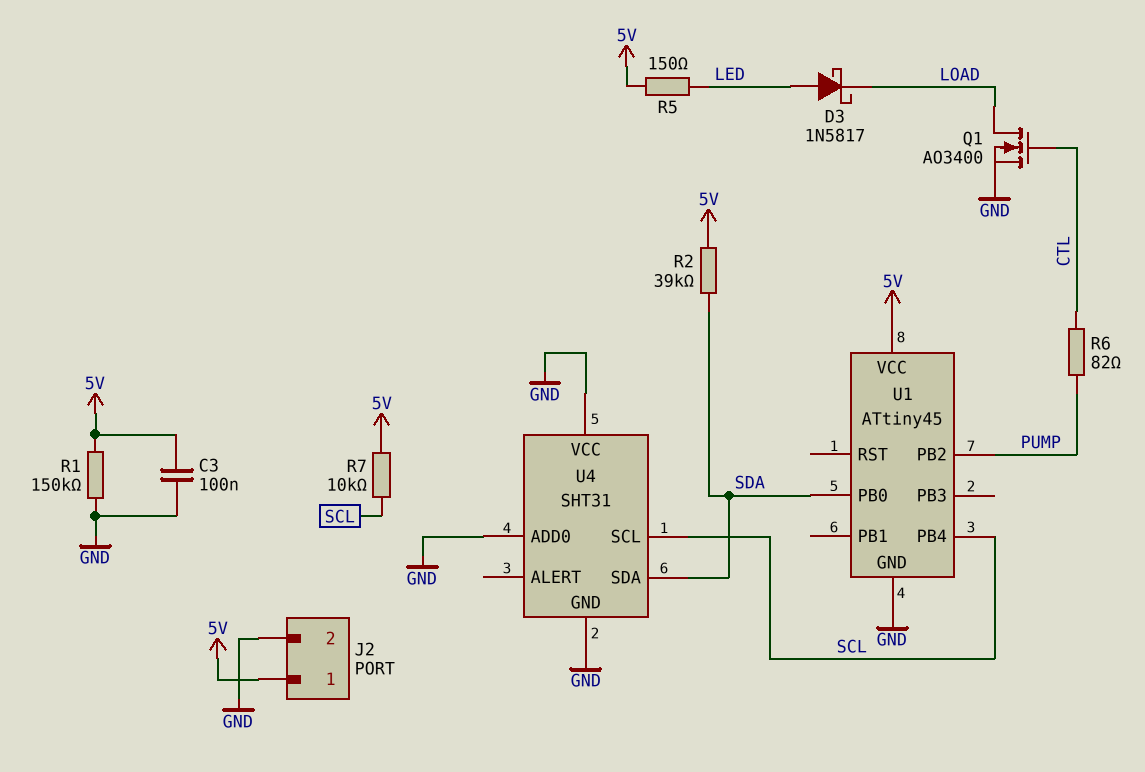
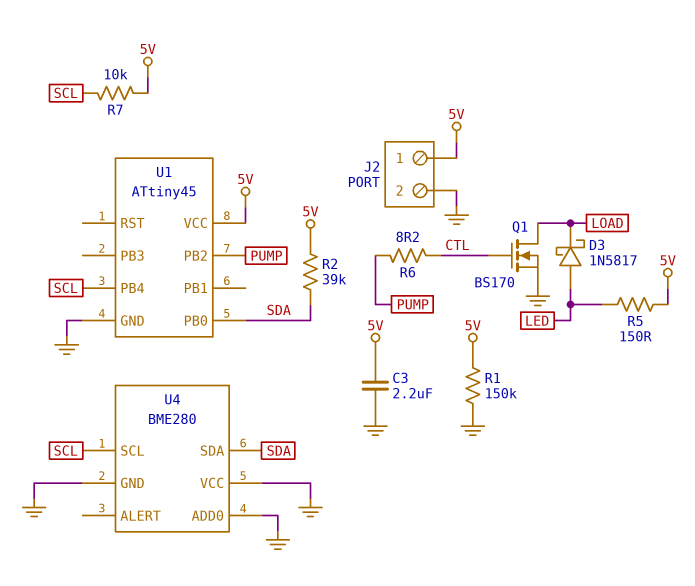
C3: 100nF (5V, GND) -> 2.2uF (5V, GND)
Q1: NMOS AO3400 (G CTL, D LOAD, S GND) -> NMOS BS170 (G CTL, D LOAD, S GND)
R6: 82 (CTL, PUMP) -> 8.2 (CTL, PUMP)
U4: SHT31 -> BME280

